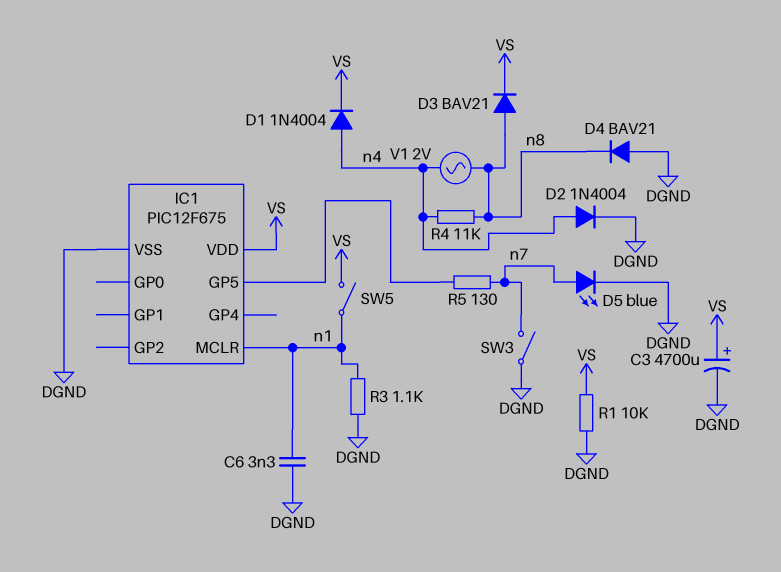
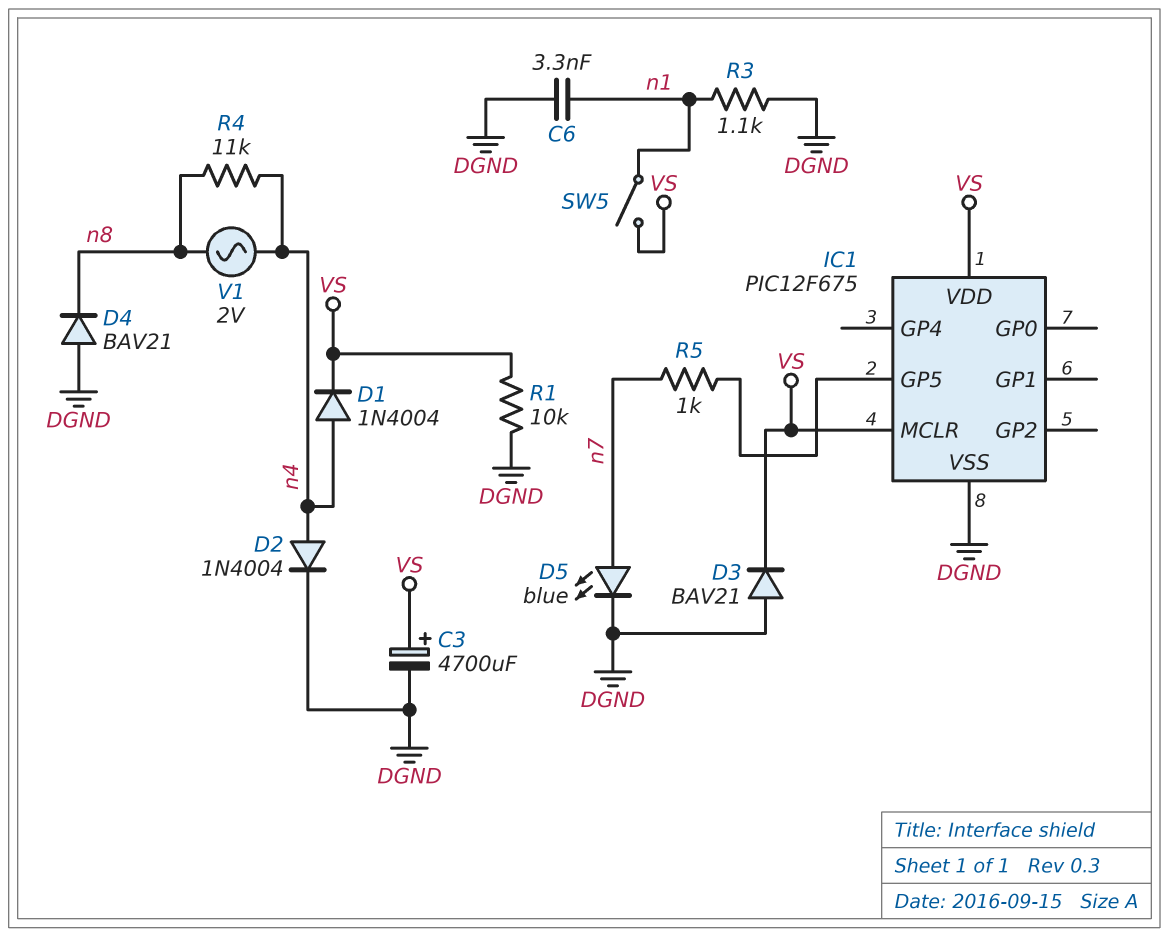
D3: diode BAV21 (A n8, K VS) -> diode BAV21 (A DGND, K VS)
IC1 pin MCLR: n1 -> VS
R5: 130 (IC1/GP5, n7) -> 1k (IC1/GP5, n7)
SW3: switch (DGND, n7) -> none

